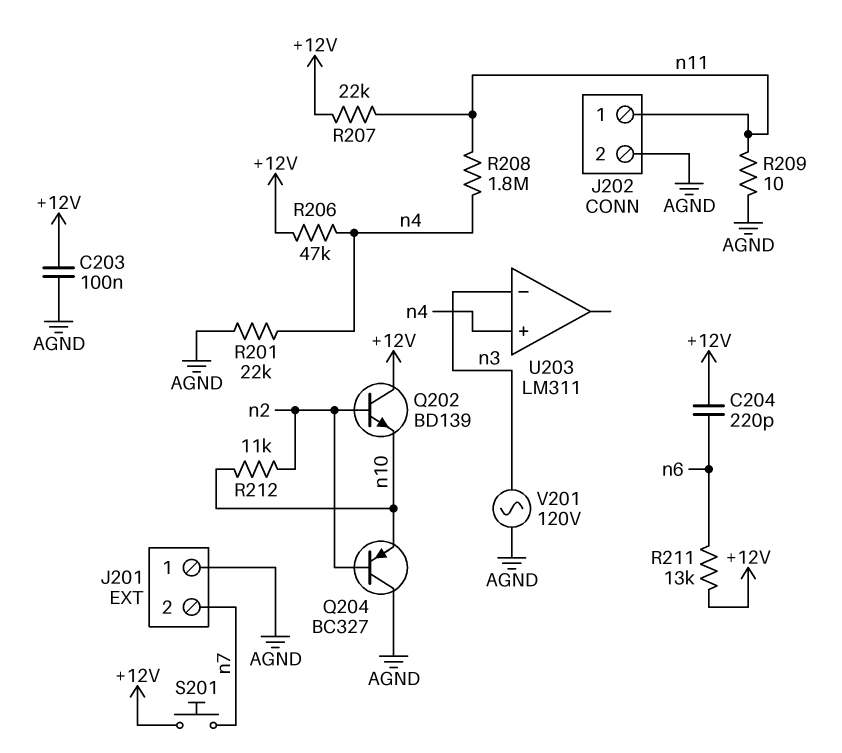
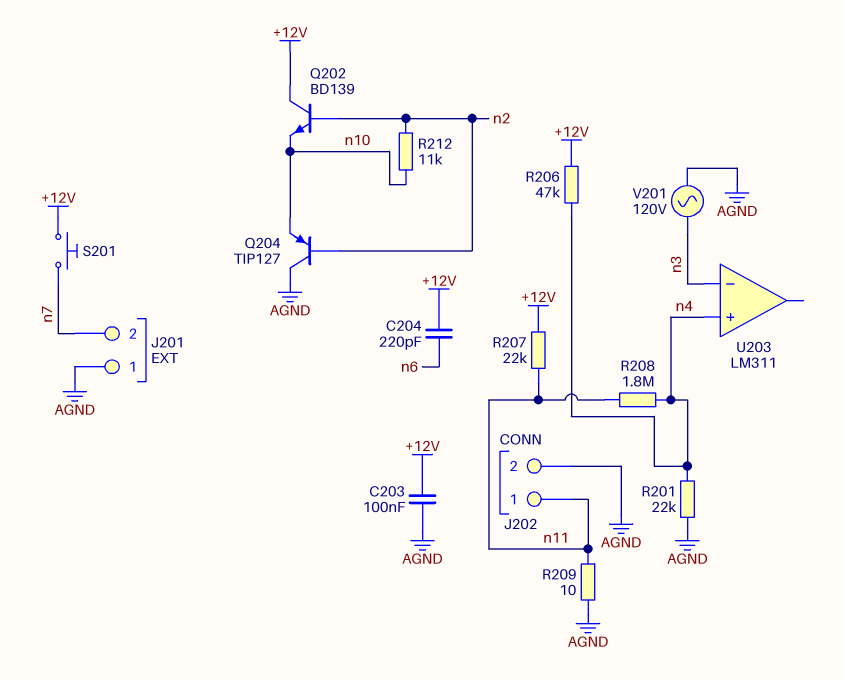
Q204: PNP BC327 (B n2, C AGND, E n10) -> PNP TIP127 (B n2, C AGND, E n10)
R211: 13k (+12V, n6) -> none

